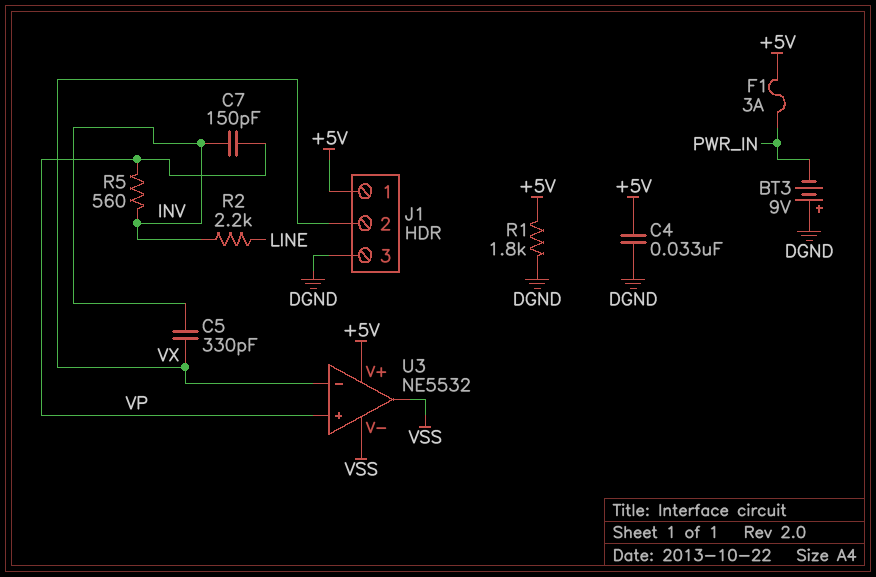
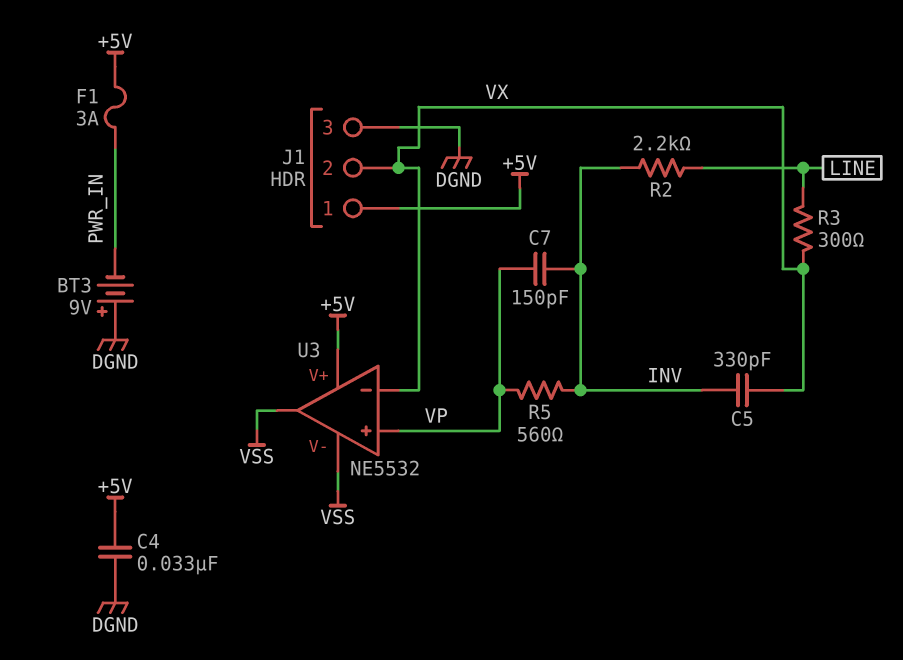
R1: 1.8k (+5V, DGND) -> none
R3: none -> 300 (LINE, VX)

